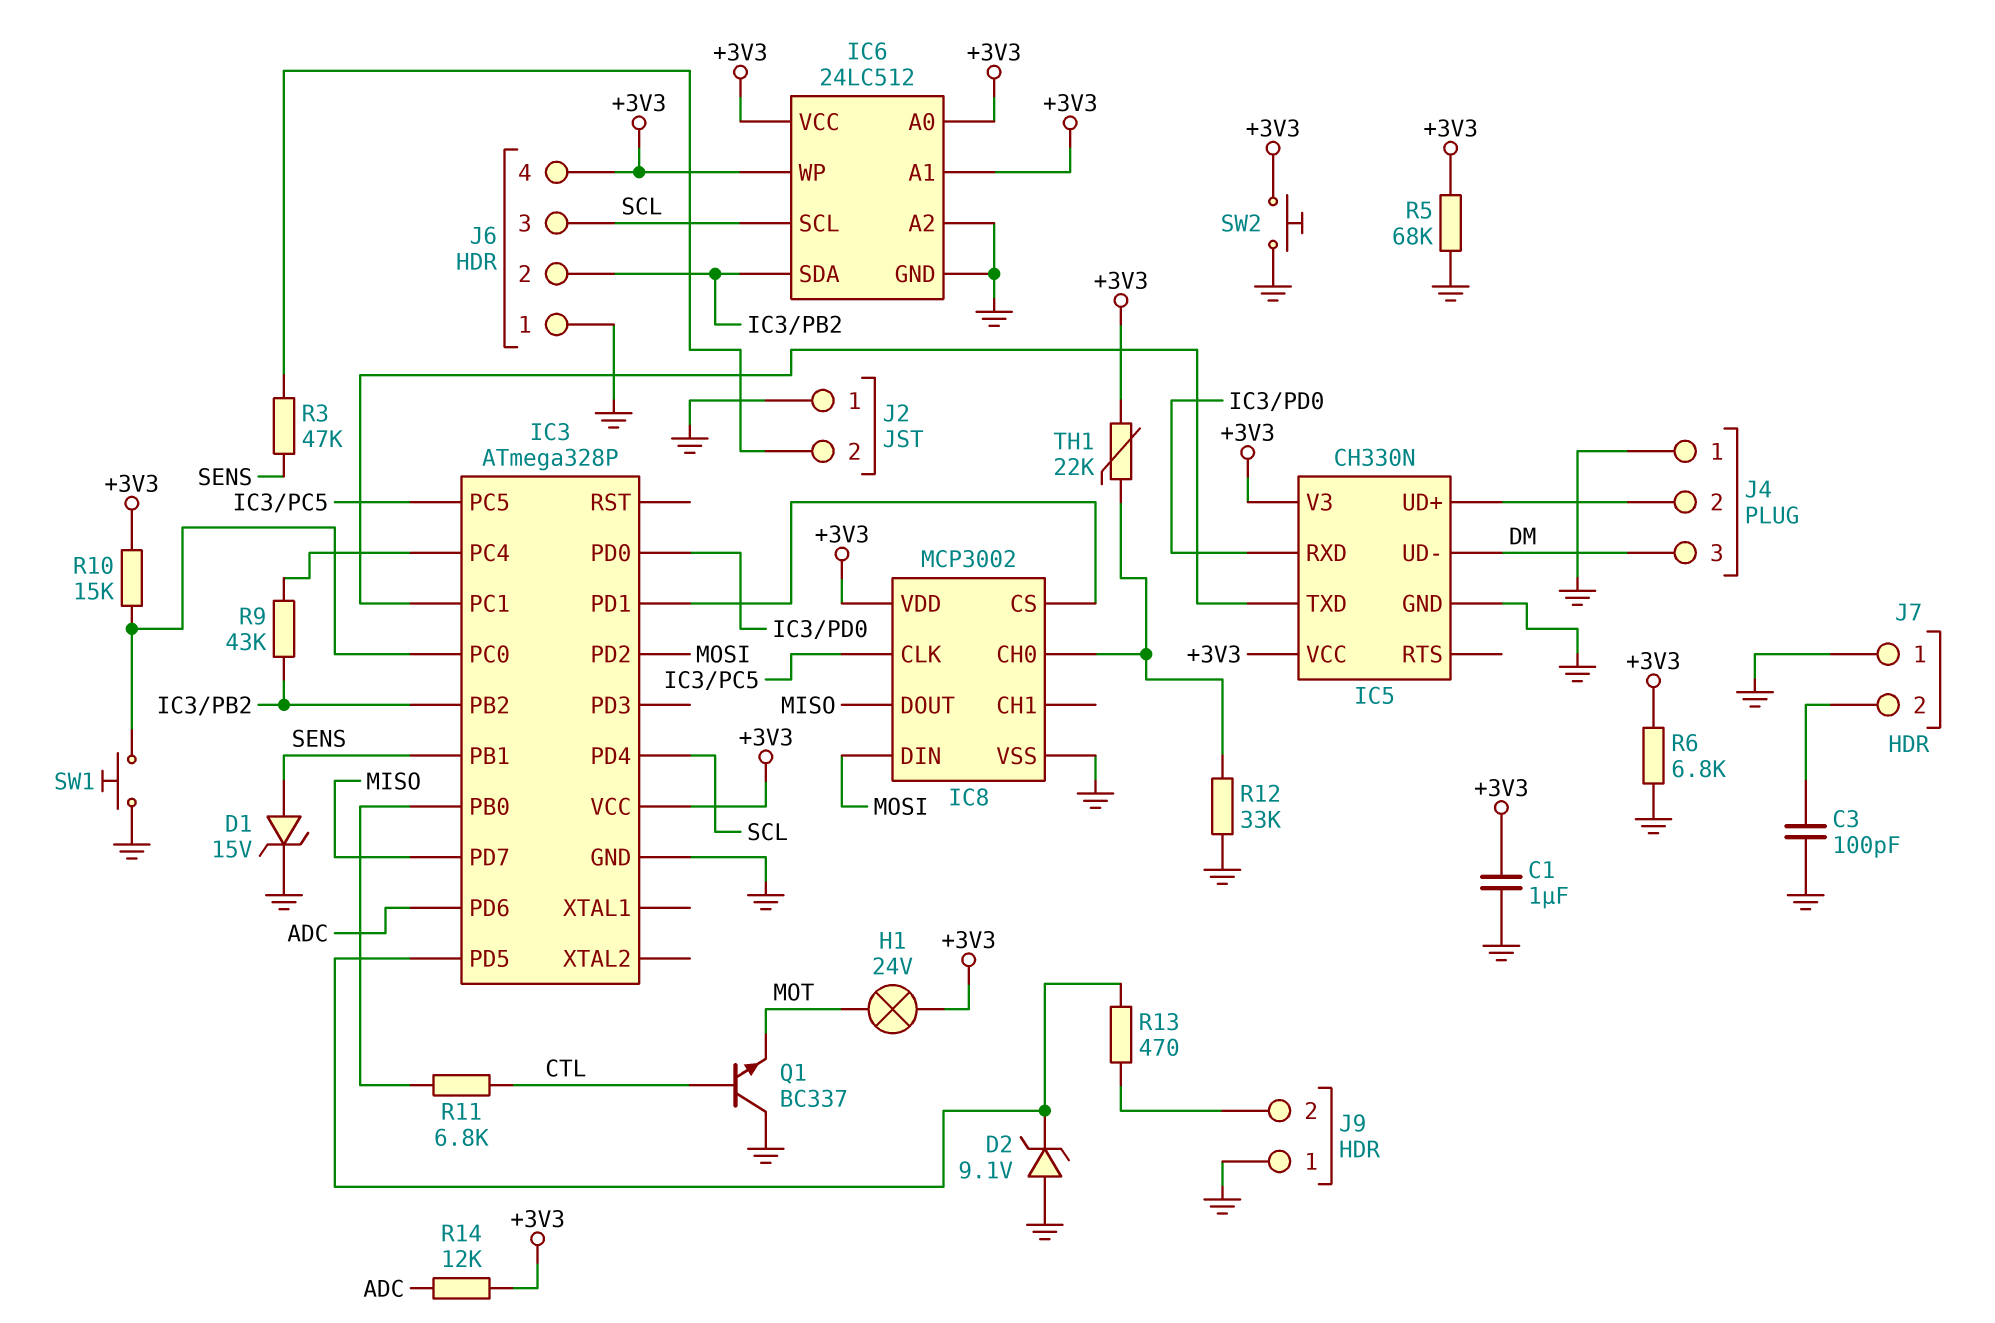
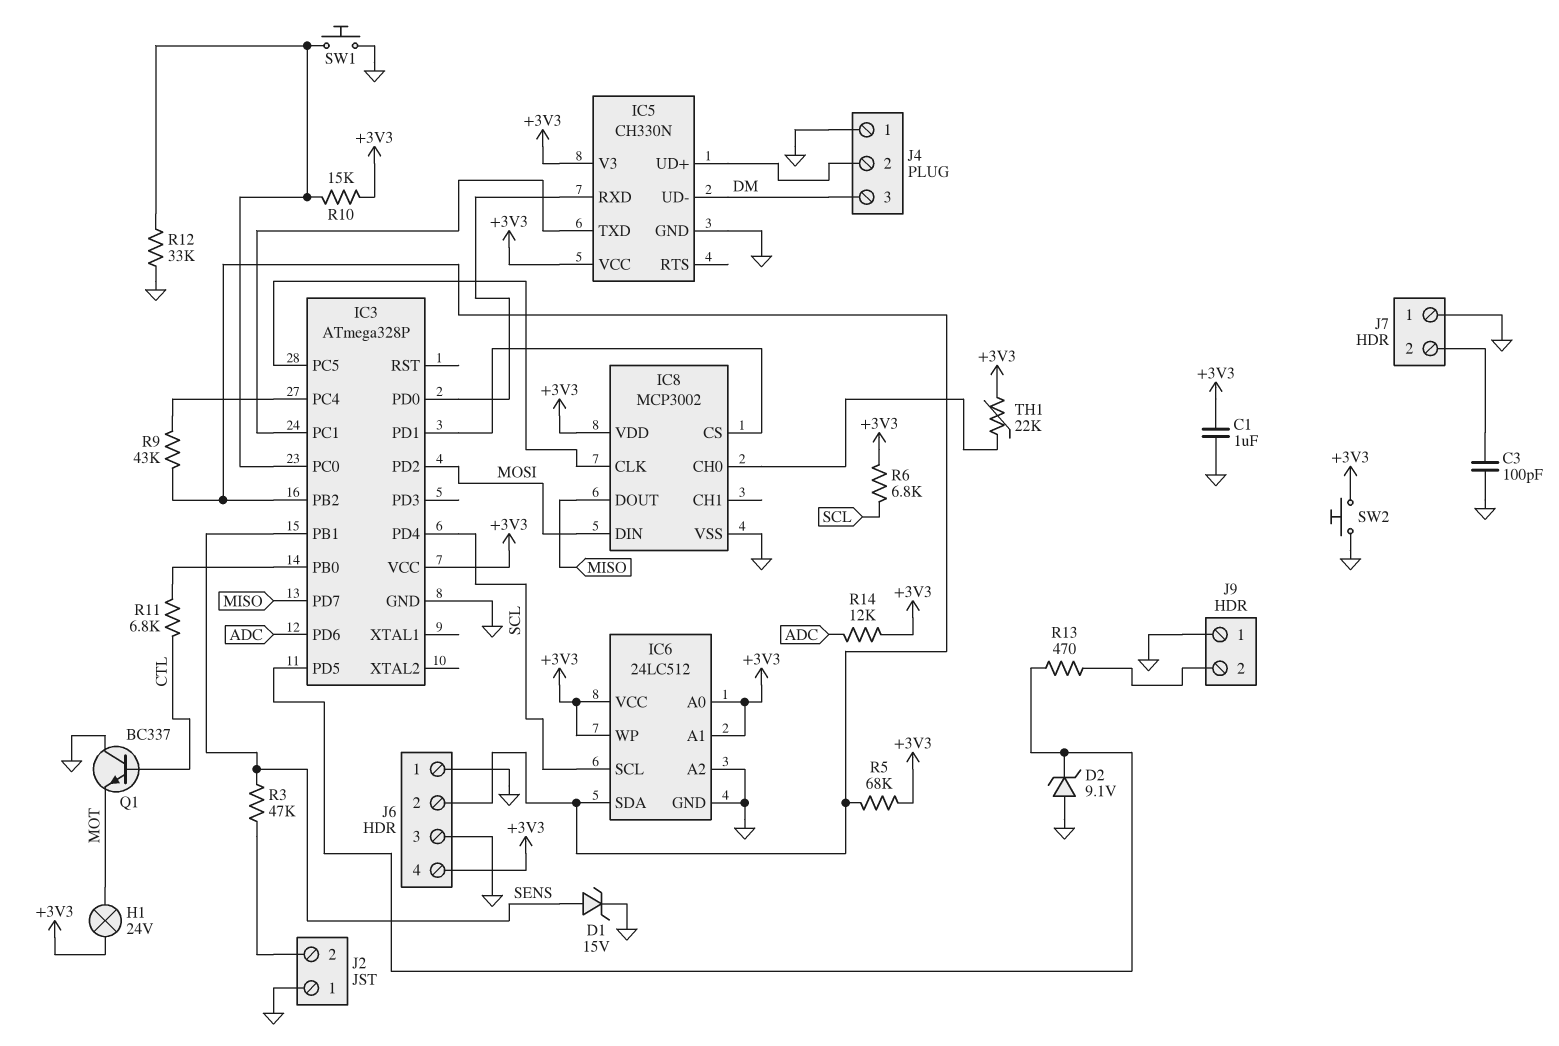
J6 pin 3: SCL -> GND
R5: 68k (+3V3, GND) -> 68k (+3V3, IC3/PB2)
R6: 6.8k (+3V3, GND) -> 6.8k (+3V3, SCL)
R12: 33k (GND, IC8/CH0) -> 33k (GND, IC3/PC0)

